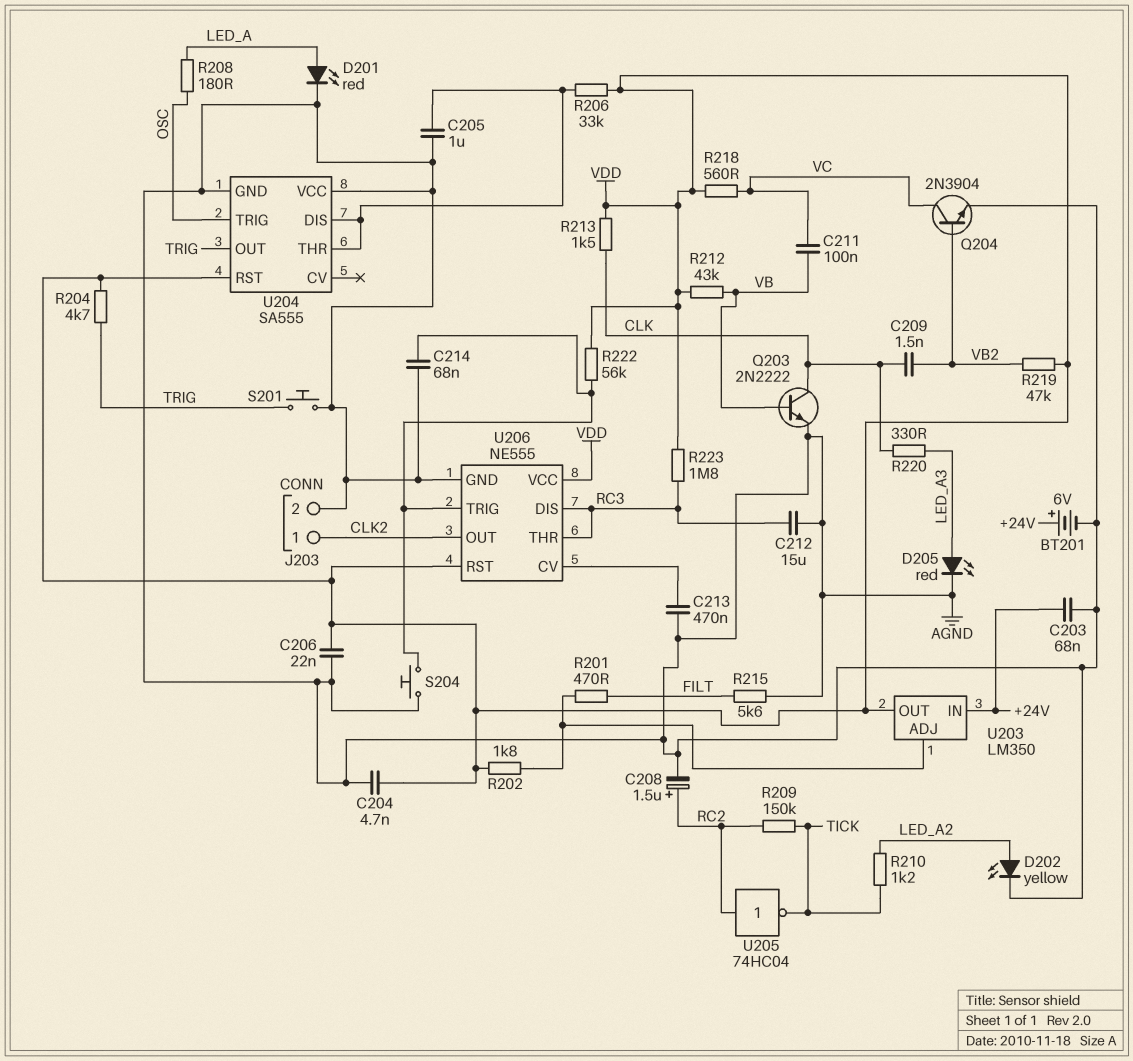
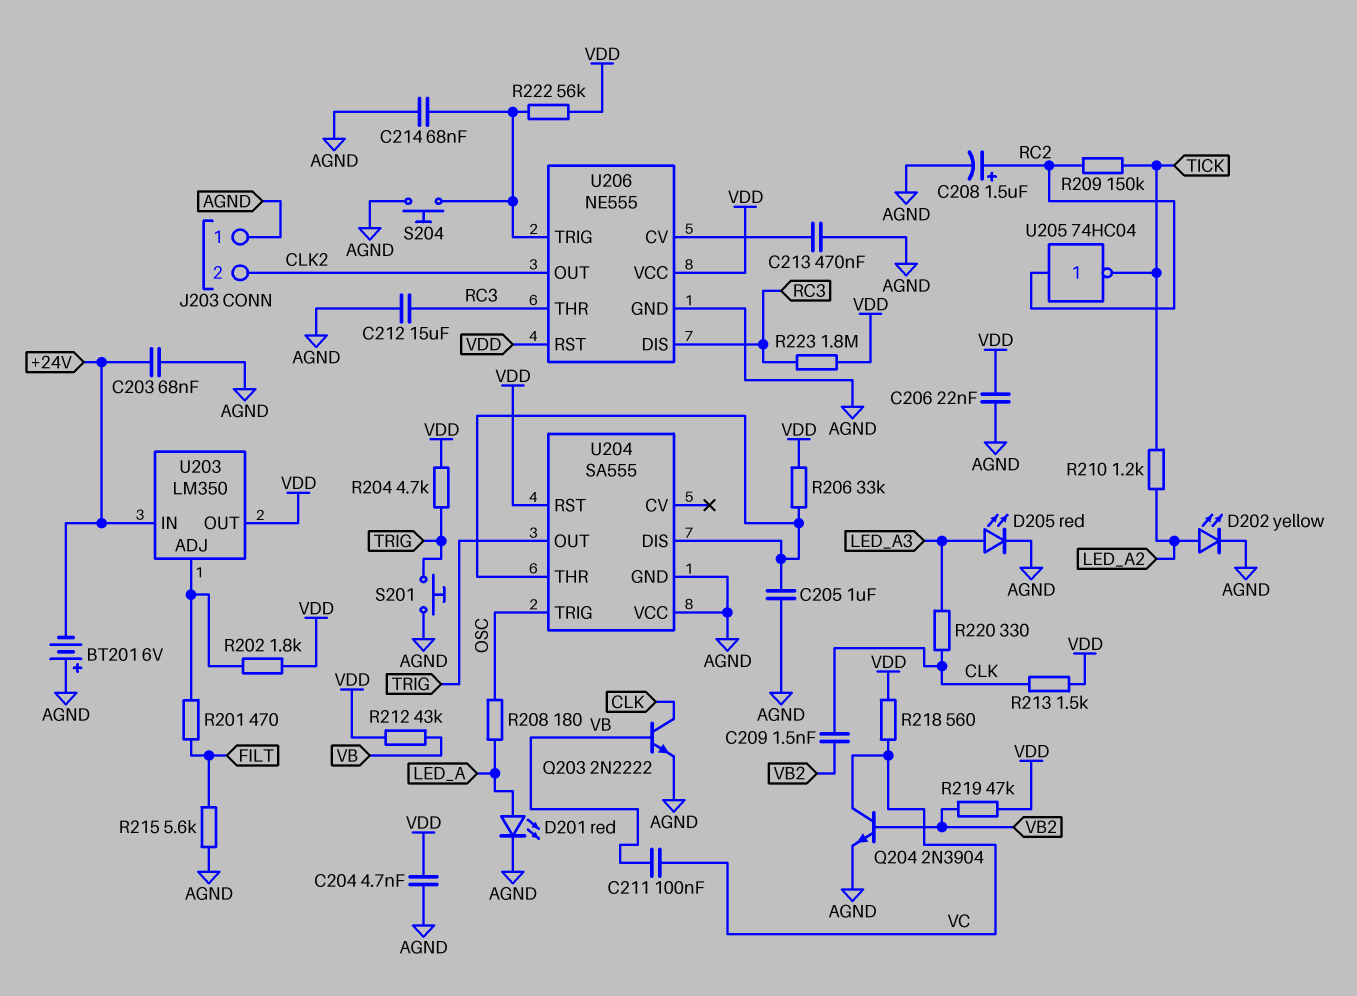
BT201: 6V (plus +24V, minus AGND) -> 6V (plus AGND, minus +24V)
J203 pin 1: CLK2 -> AGND
J203 pin 2: AGND -> CLK2

